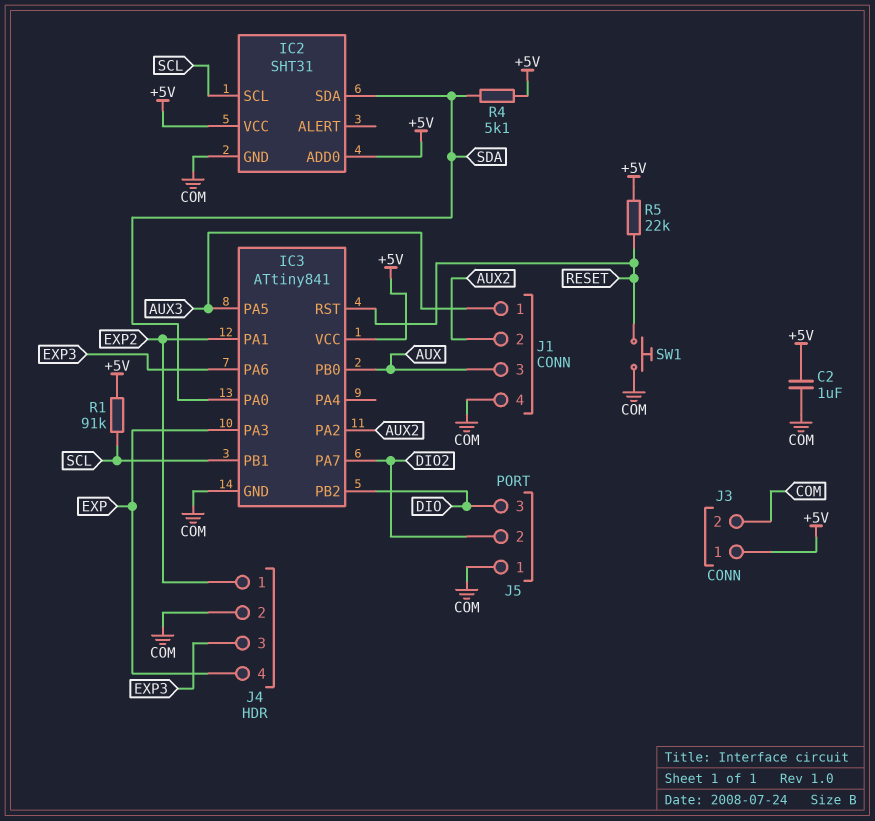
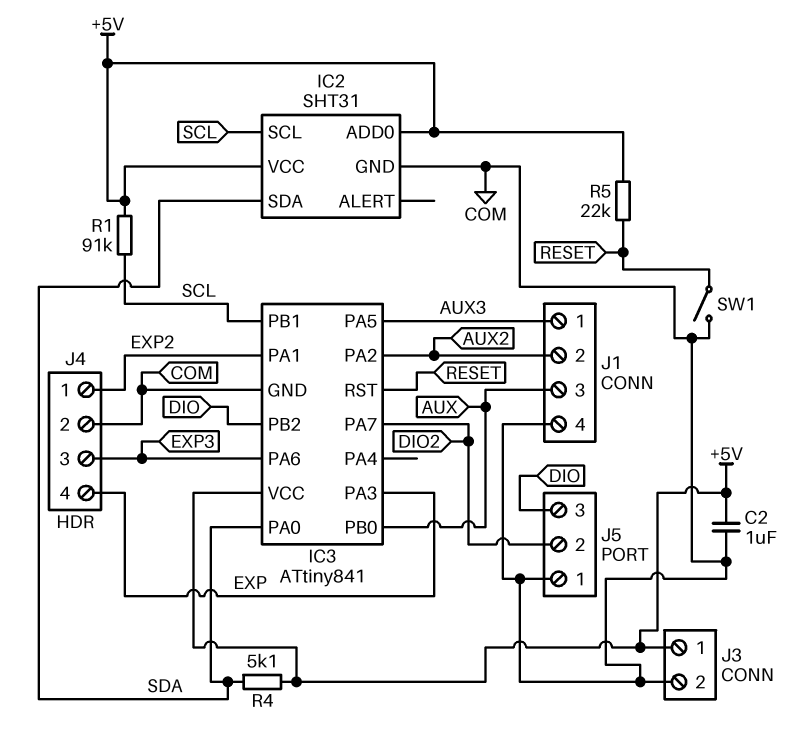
SW1: button (COM, RESET) -> switch (COM, RESET)

